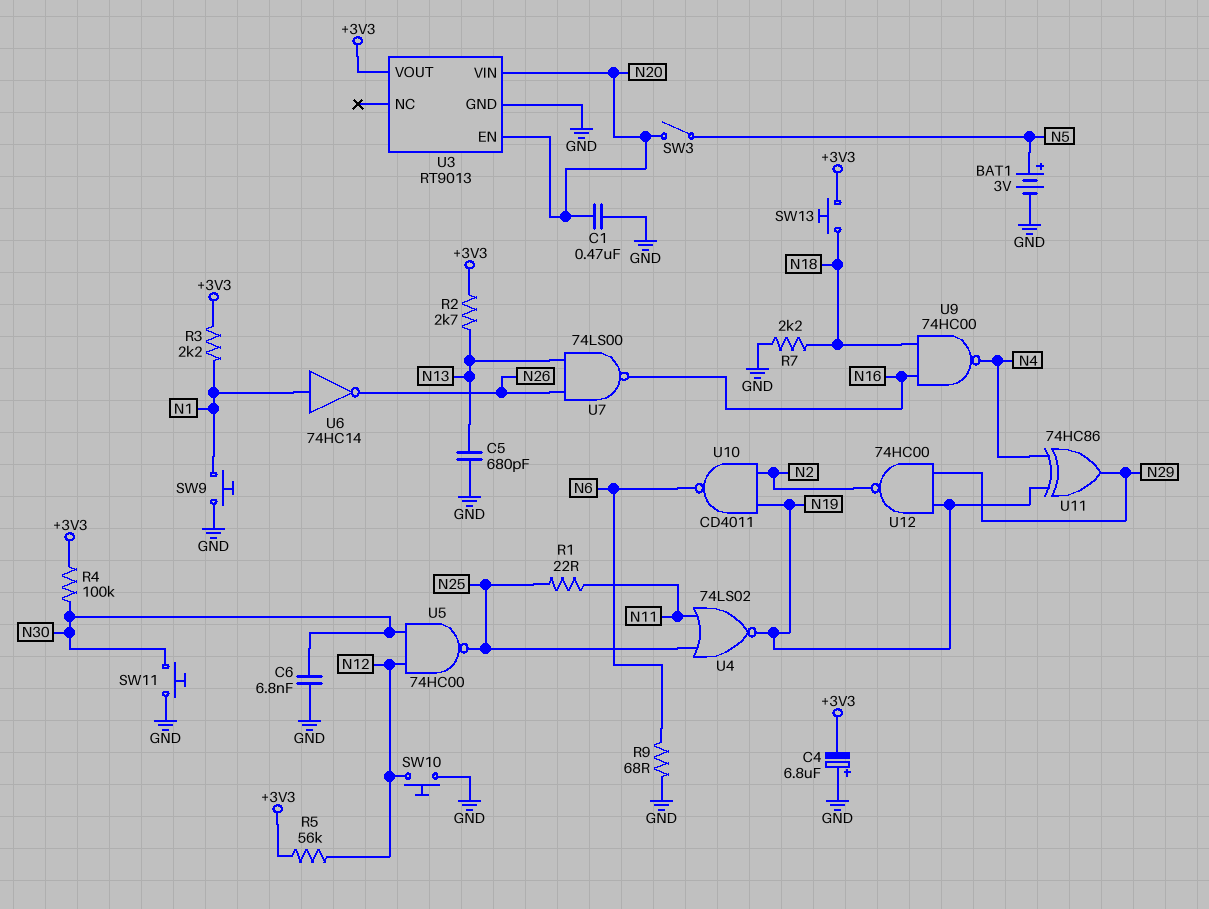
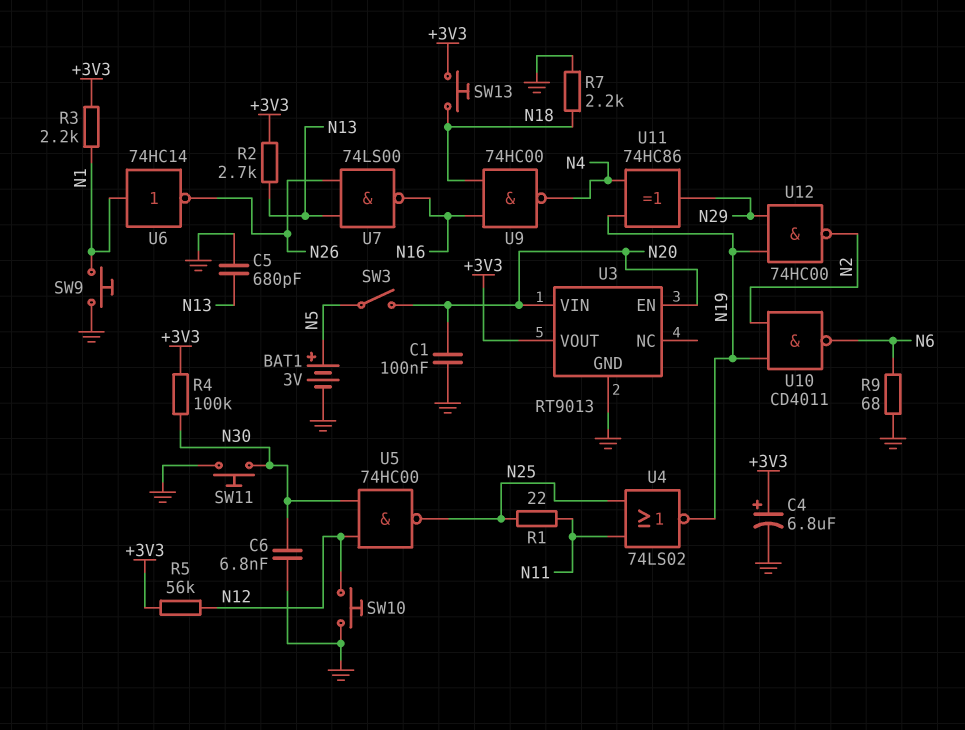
C1: 470nF (GND, N20) -> 100nF (GND, N20)
C4: 6.8uF (plus GND, minus +3V3) -> 6.8uF (plus +3V3, minus GND)

